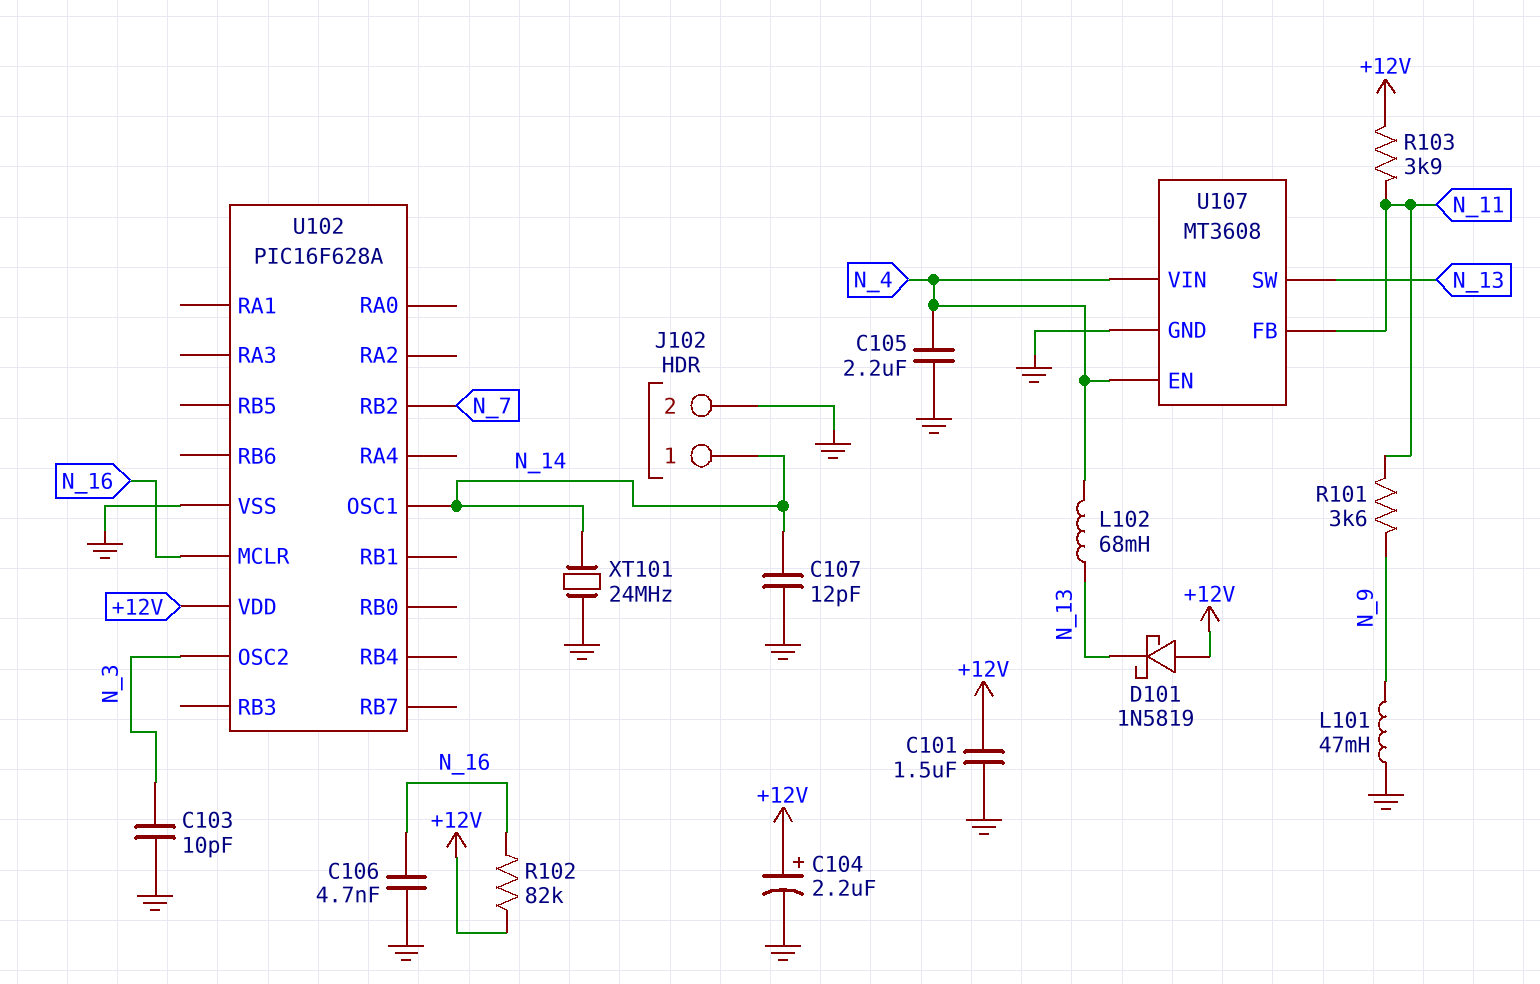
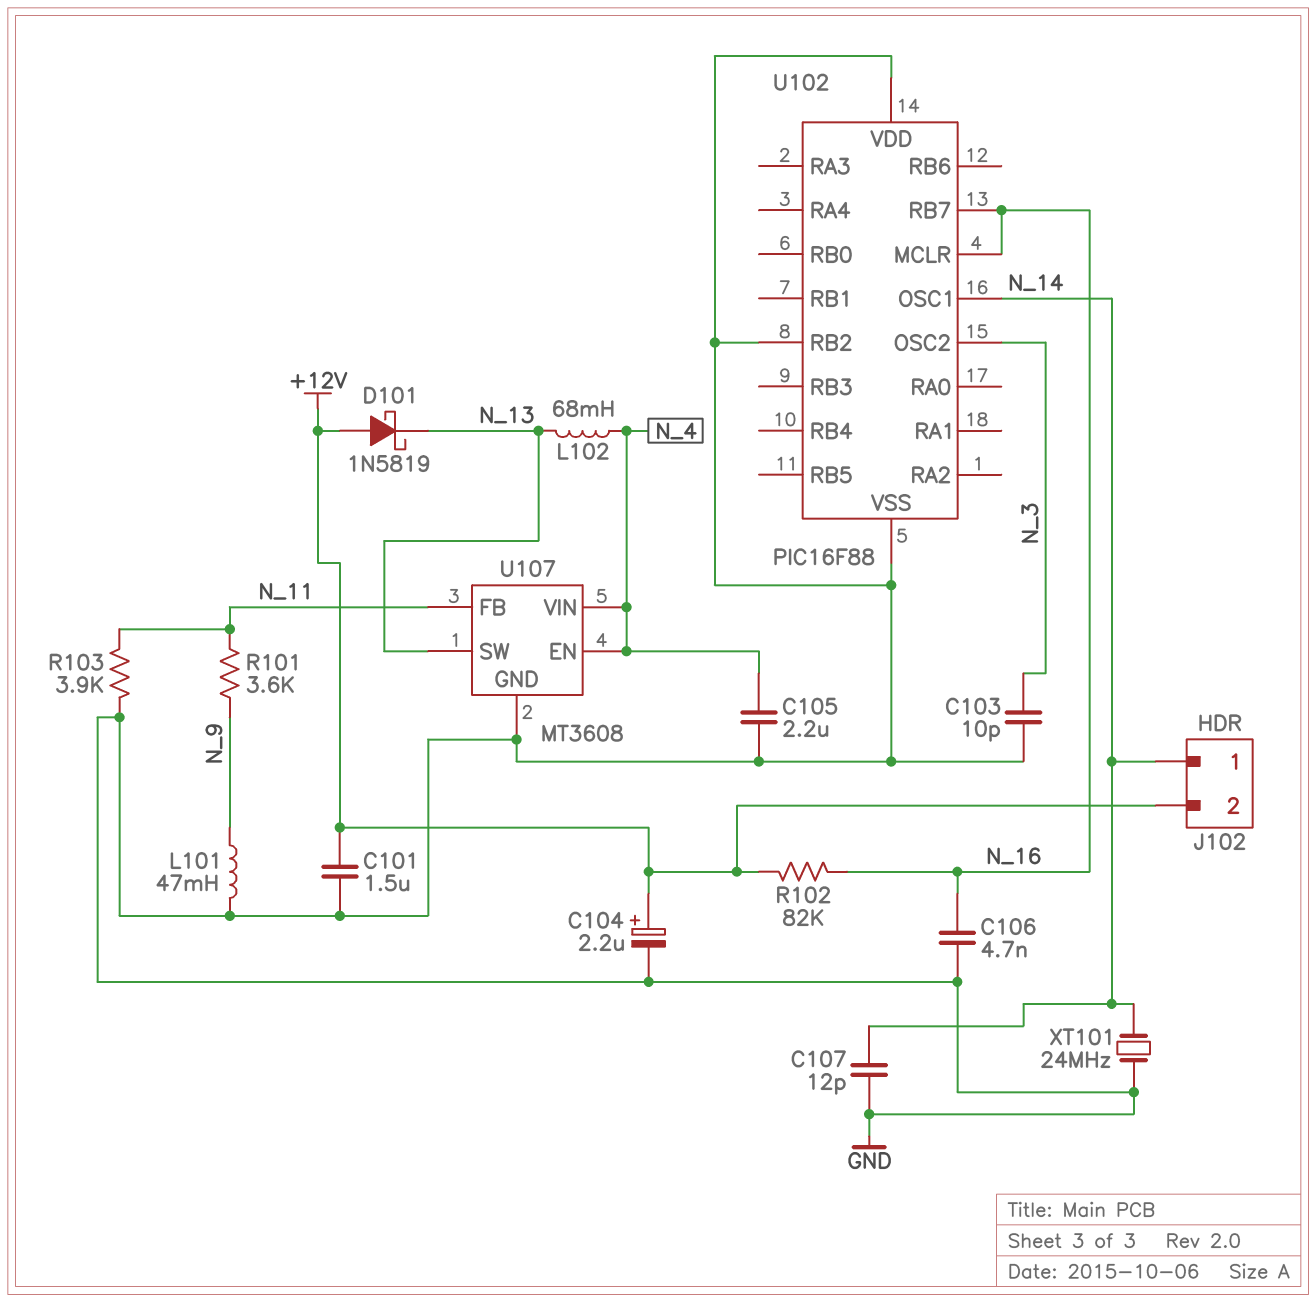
J102 pin 2: GND -> +12V
R103: 3.9k (+12V, N_11) -> 3.9k (GND, N_11)
U102: PIC16F628A -> PIC16F88
U102 pin RB2: N_7 -> GND
U102 pin RB7: none -> N_16
U102 pin VDD: +12V -> GND

